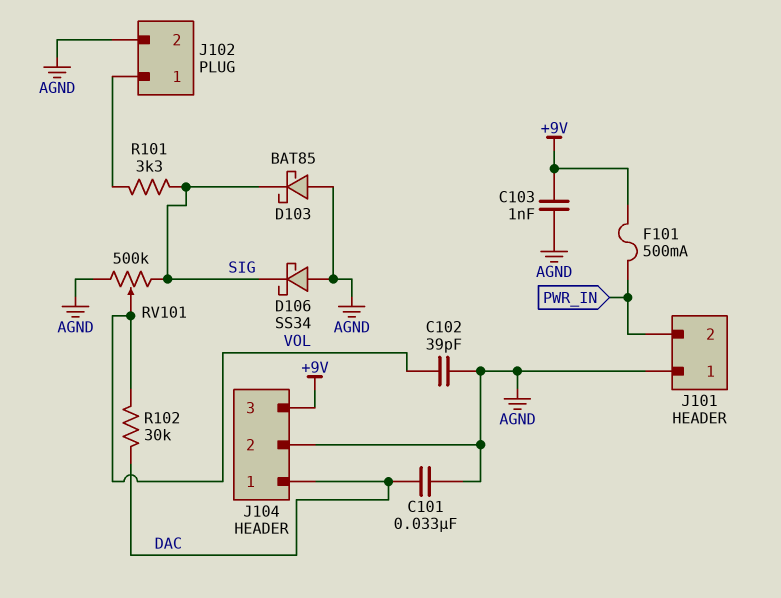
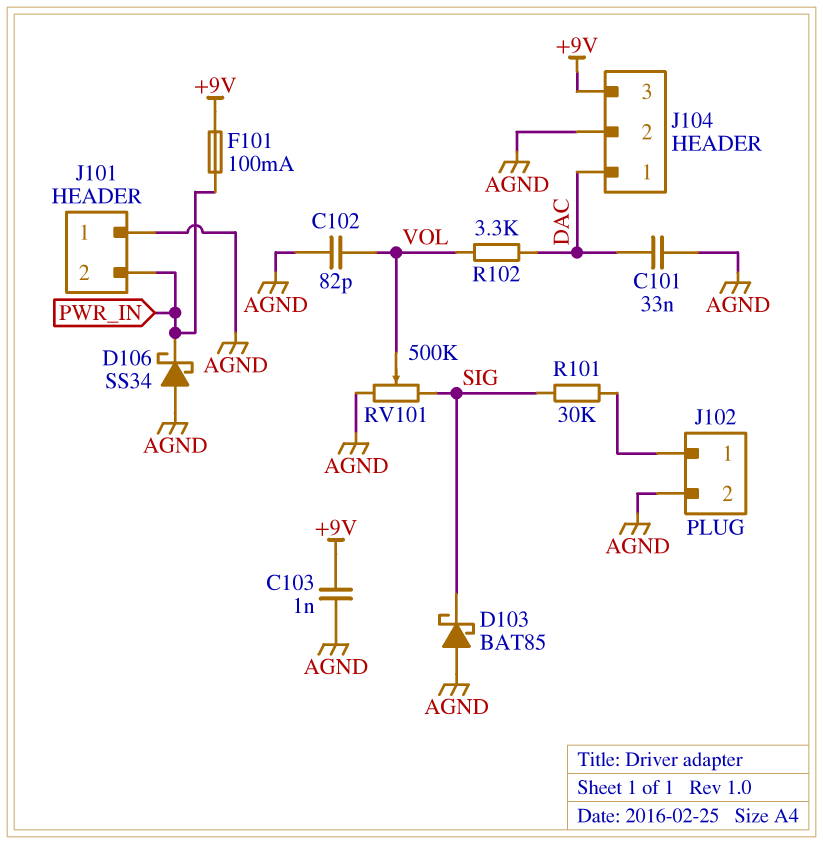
C102: 39pF (AGND, VOL) -> 82pF (AGND, VOL)
D106: schottky SS34 (A AGND, K SIG) -> schottky SS34 (A AGND, K PWR_IN)
F101: 500mA (+9V, PWR_IN) -> 100mA (+9V, PWR_IN)
R101: 3.3k (J102/1, SIG) -> 30k (J102/1, SIG)
R102: 30k (DAC, VOL) -> 3.3k (DAC, VOL)

